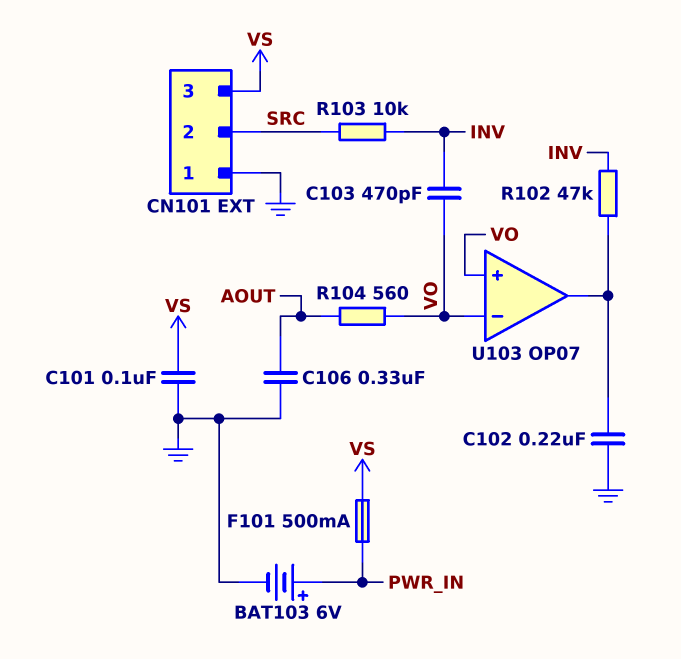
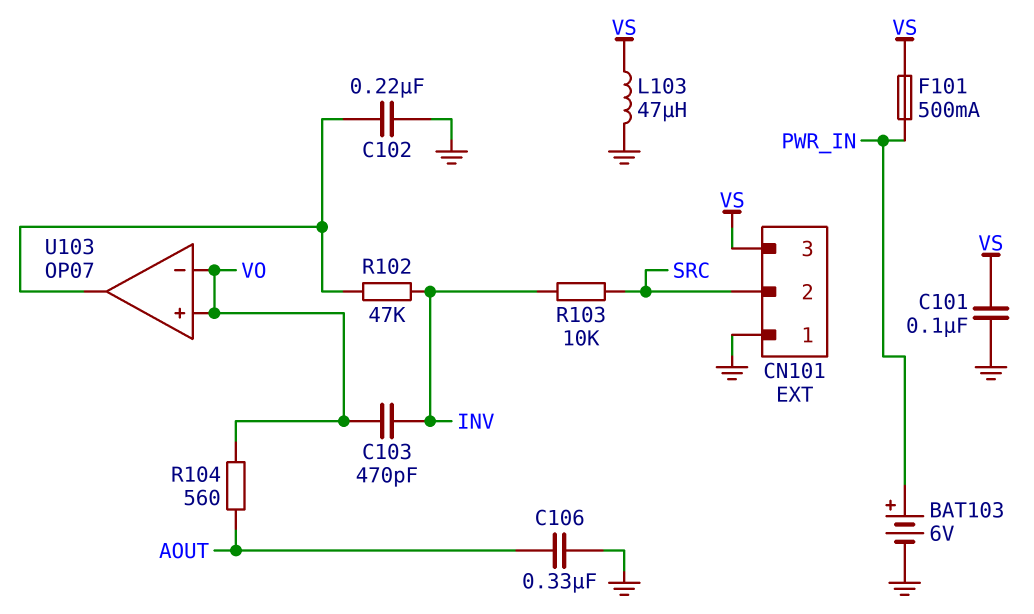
L103: none -> 47uH (GND, VS)

